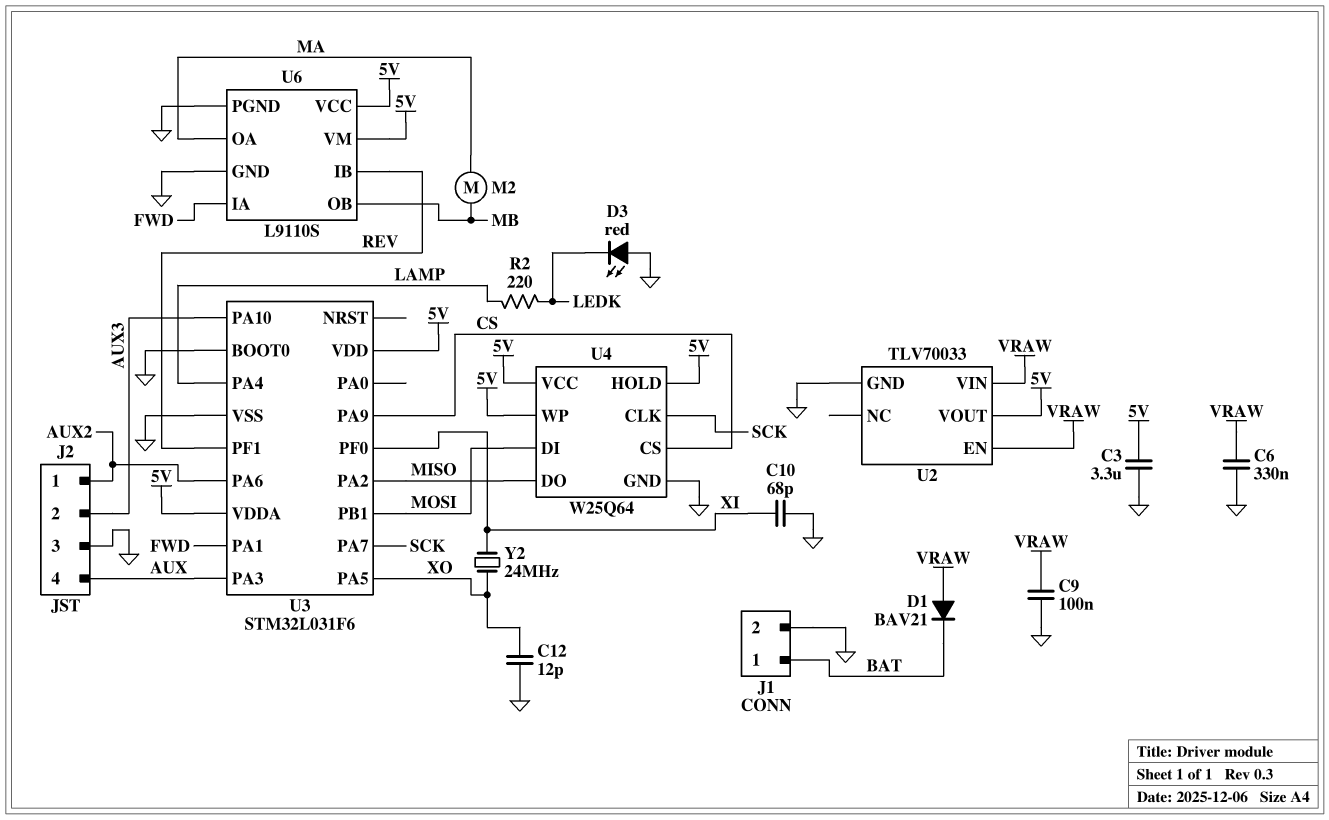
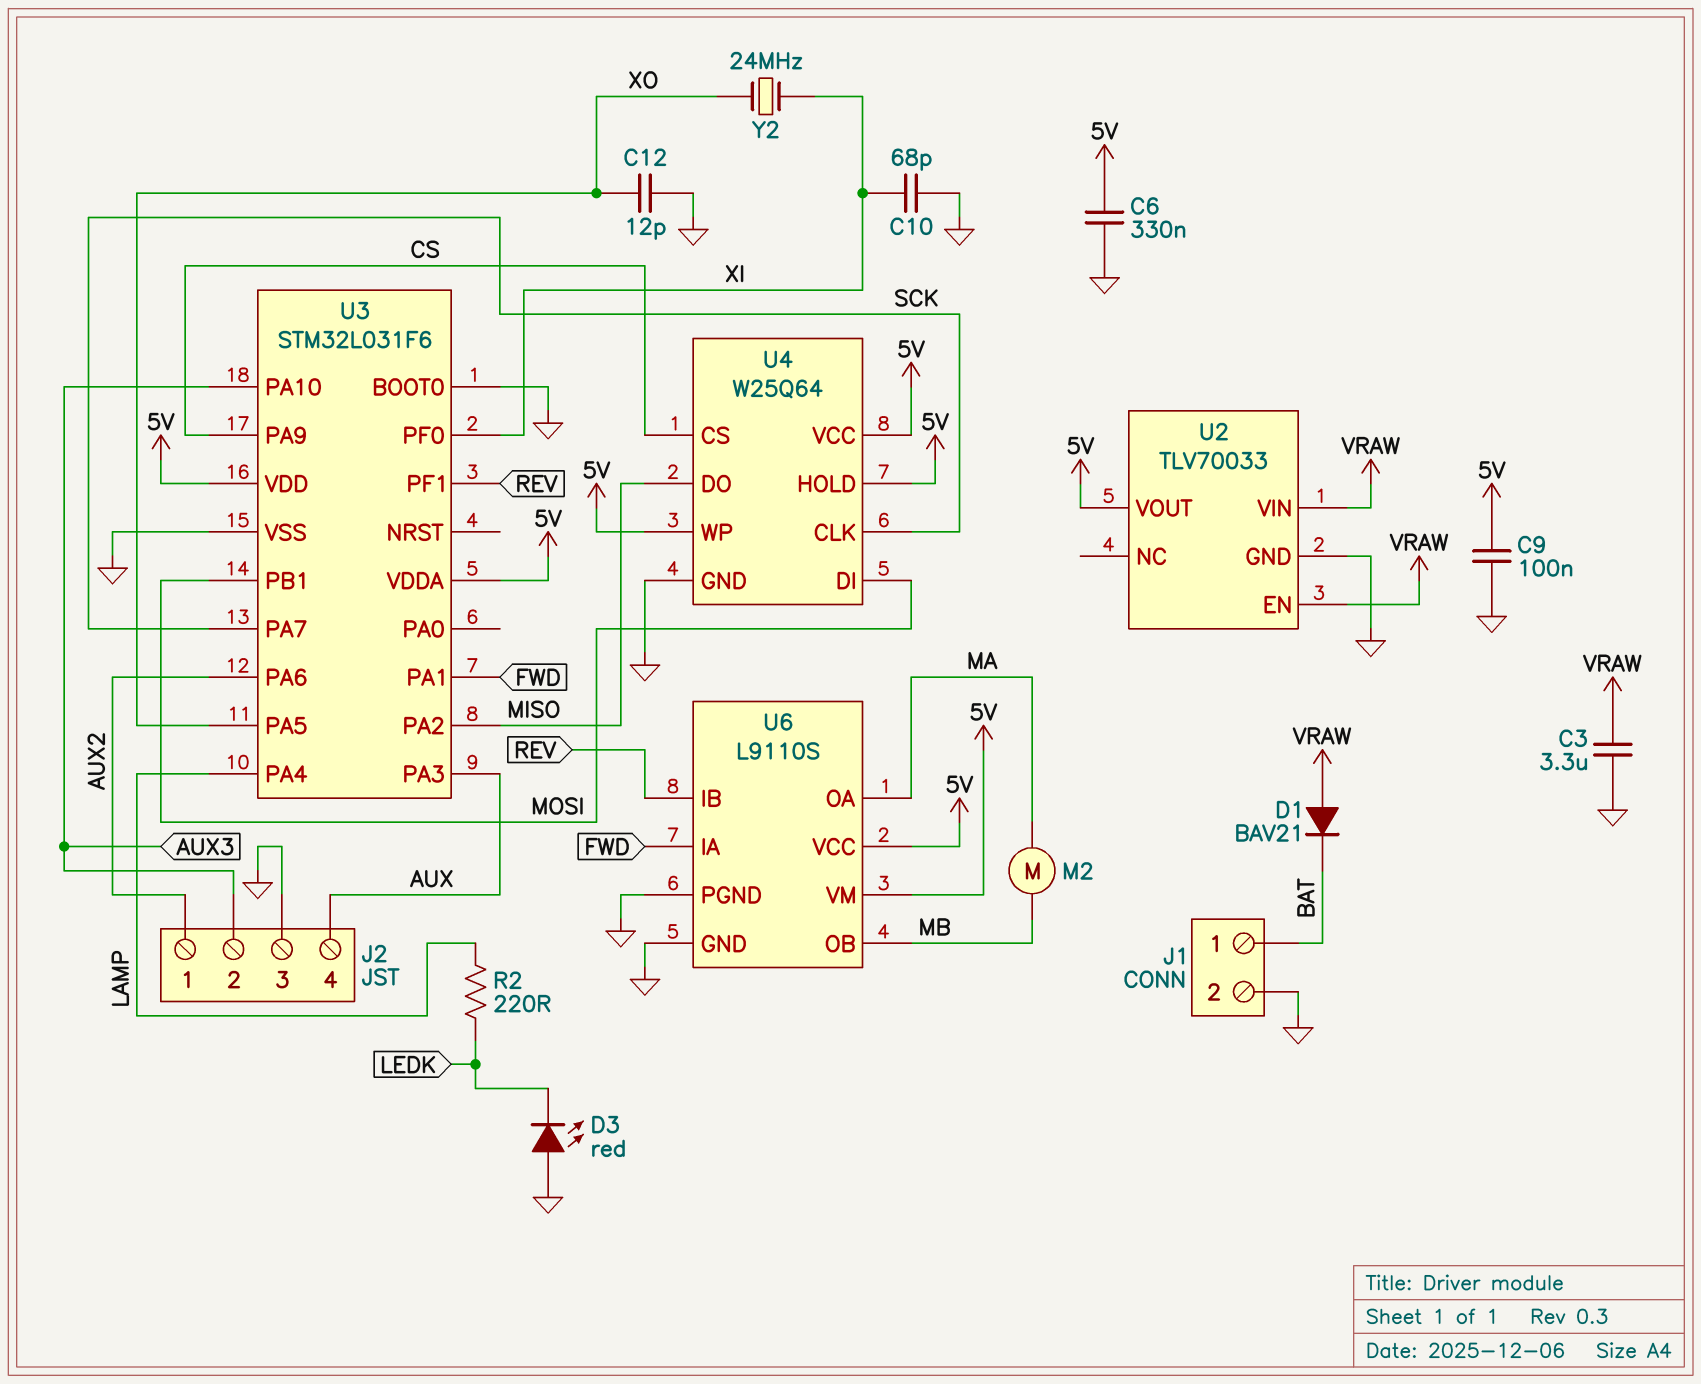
C3: 3.3uF (5V, GND) -> 3.3uF (GND, VRAW)
C6: 330nF (GND, VRAW) -> 330nF (5V, GND)
C9: 100nF (GND, VRAW) -> 100nF (5V, GND)

